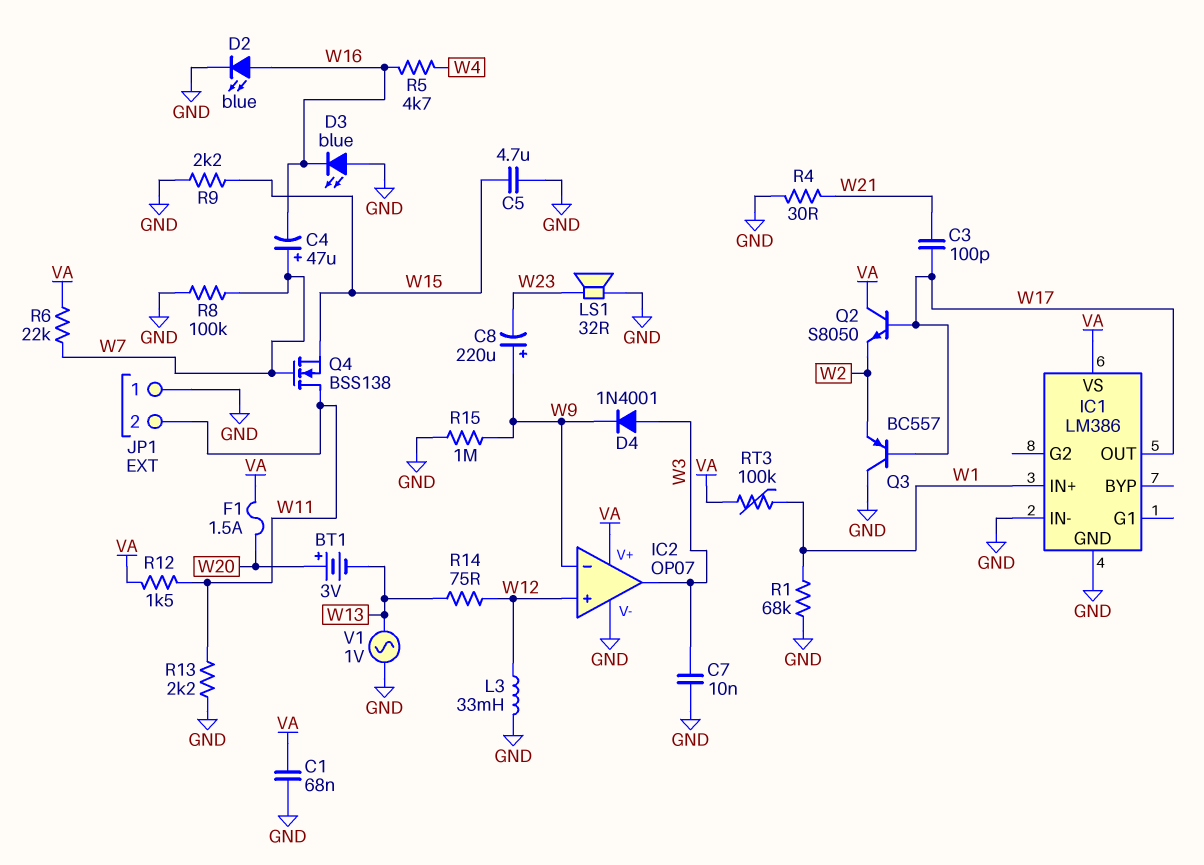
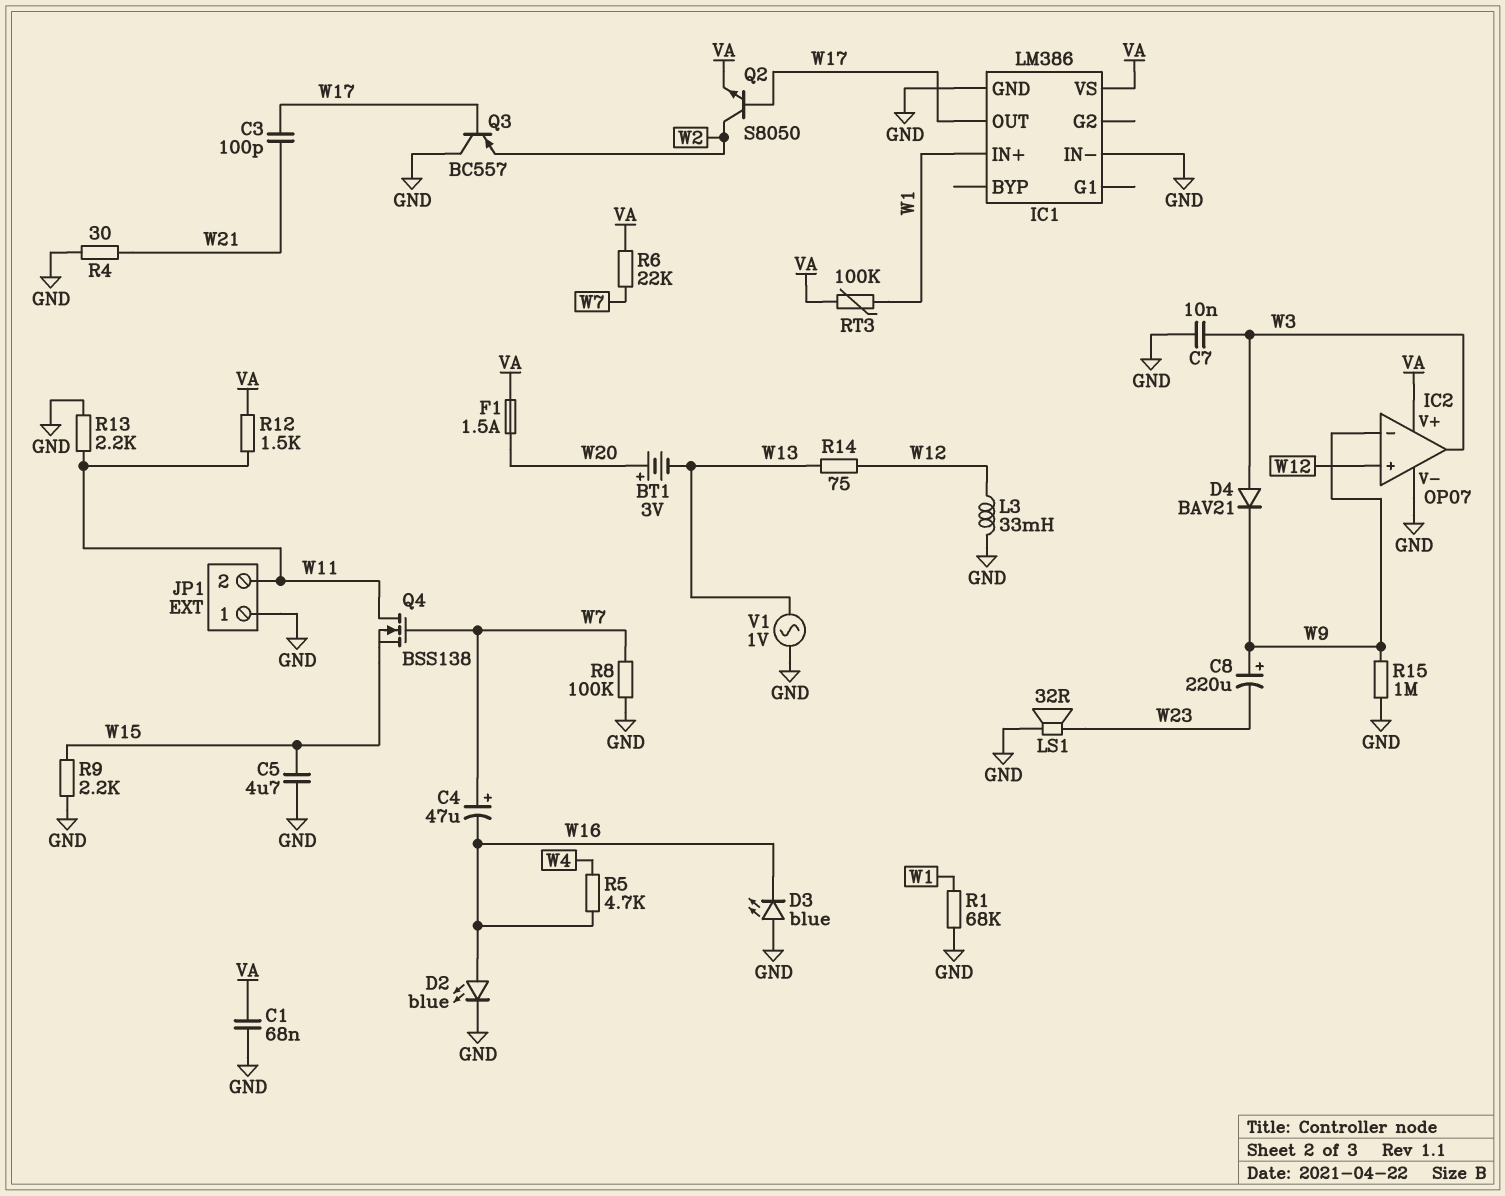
D4: diode 1N4001 (A W3, K W9) -> diode BAV21 (A W3, K W9)
Q2: NPN S8050 (B W17, C VA, E W2) -> NPN S8050 (B W17, C W2, E VA)

